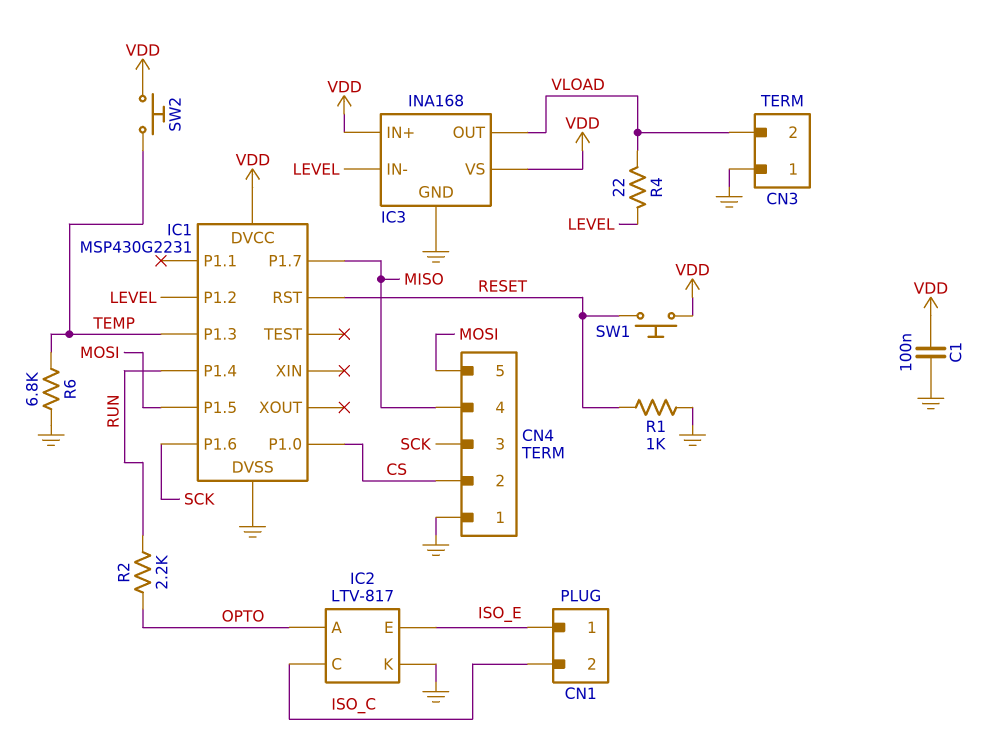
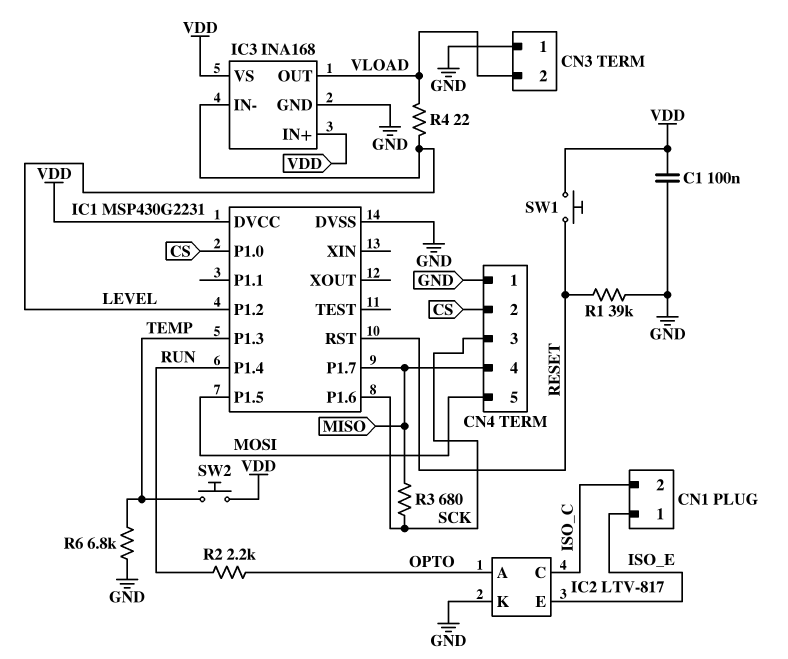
R1: 1k (GND, RESET) -> 39k (GND, RESET)
R3: none -> 680 (MISO, SCK)

